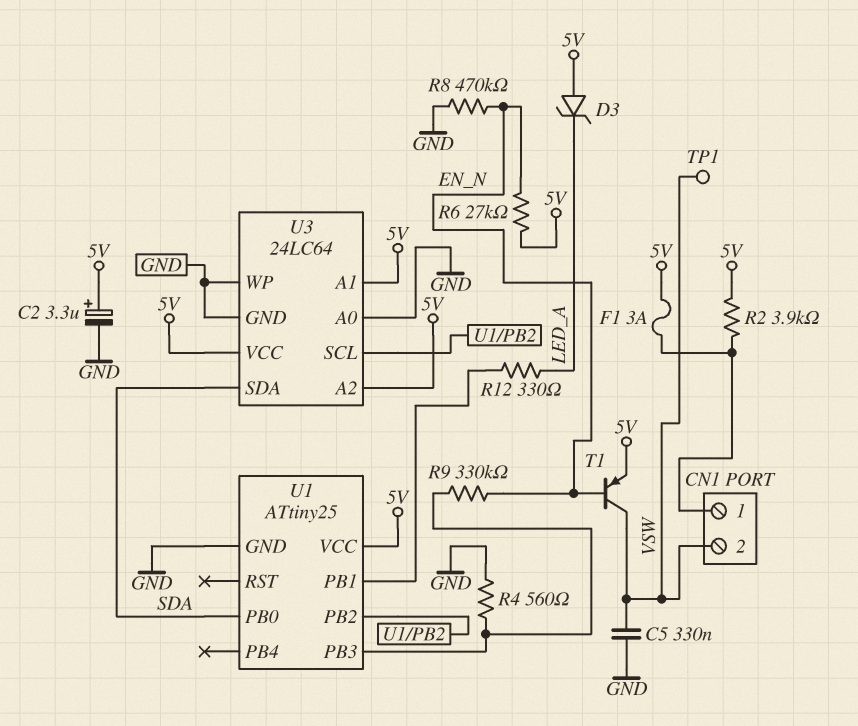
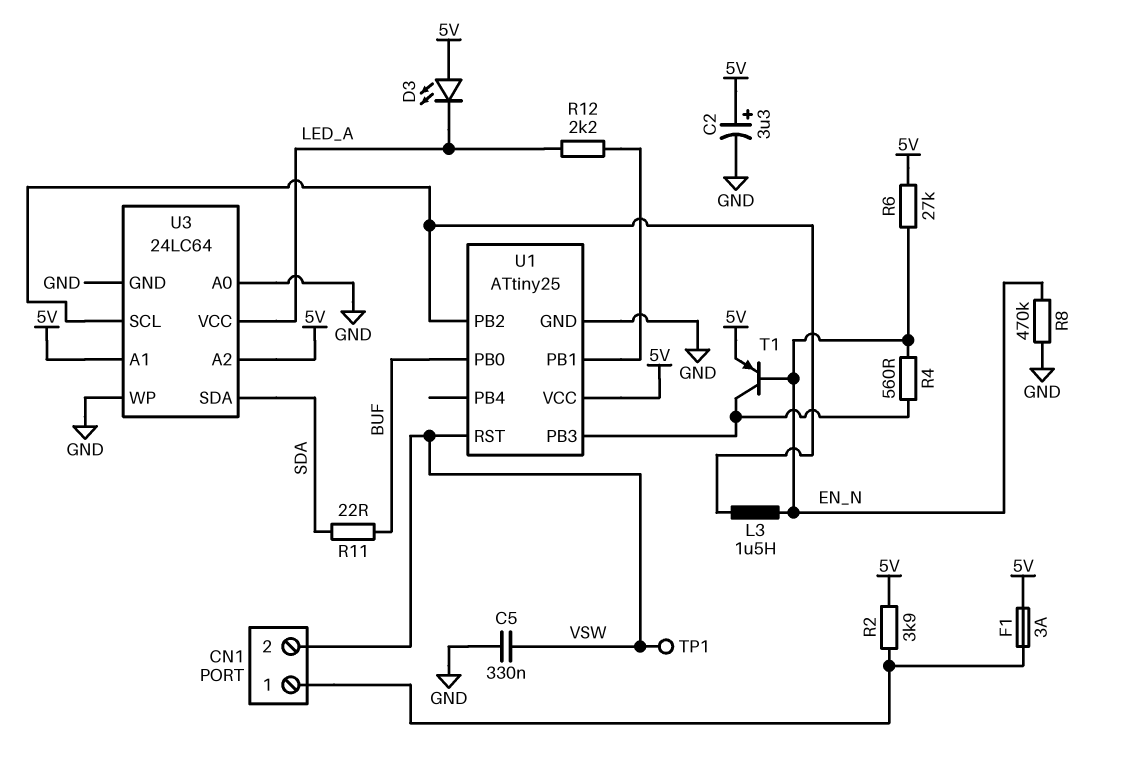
D3: zener (A 5V, K LED_A) -> LED (A 5V, K LED_A)
L3: none -> 1.5uH (EN_N, U1/PB2)
R4: 560 (GND, U1/PB3) -> 560 (EN_N, U1/PB3)
R9: 330k (EN_N, U1/PB3) -> none
R11: none -> 22 (BUF, SDA)
R12: 330 (LED_A, U1/PB1) -> 2.2k (LED_A, U1/PB1)
T1: PNP (B EN_N, C VSW, E 5V) -> PNP (B EN_N, C U1/PB3, E 5V)
U1 pin PB0: SDA -> BUF
U1 pin RST: none -> VSW
U3 pin VCC: 5V -> LED_A

